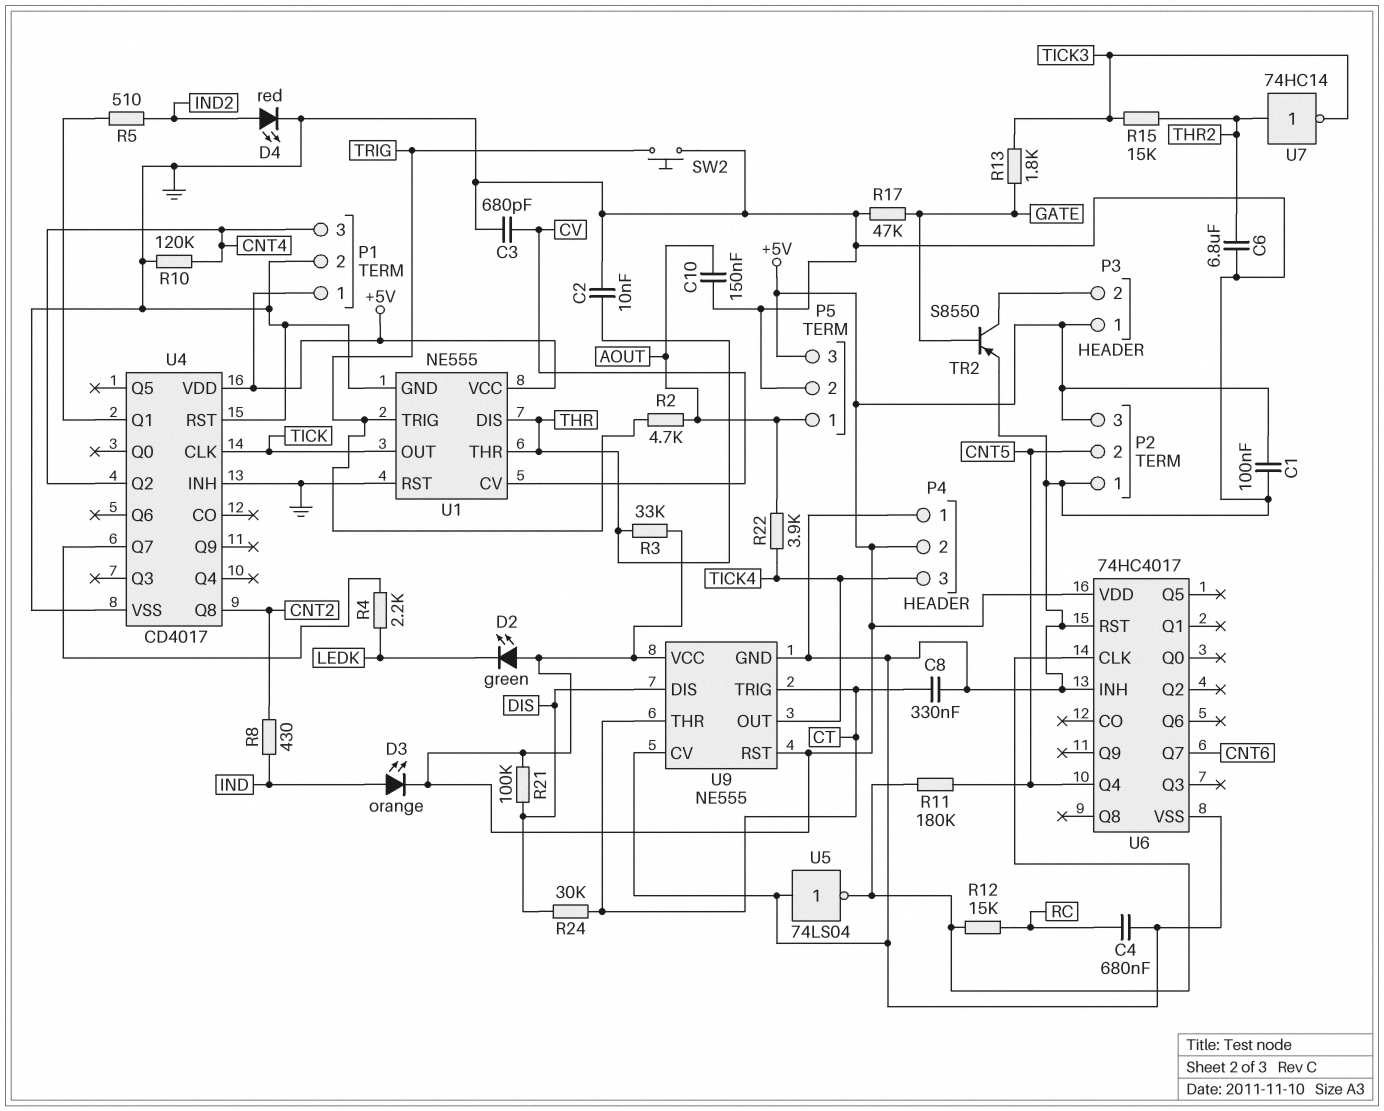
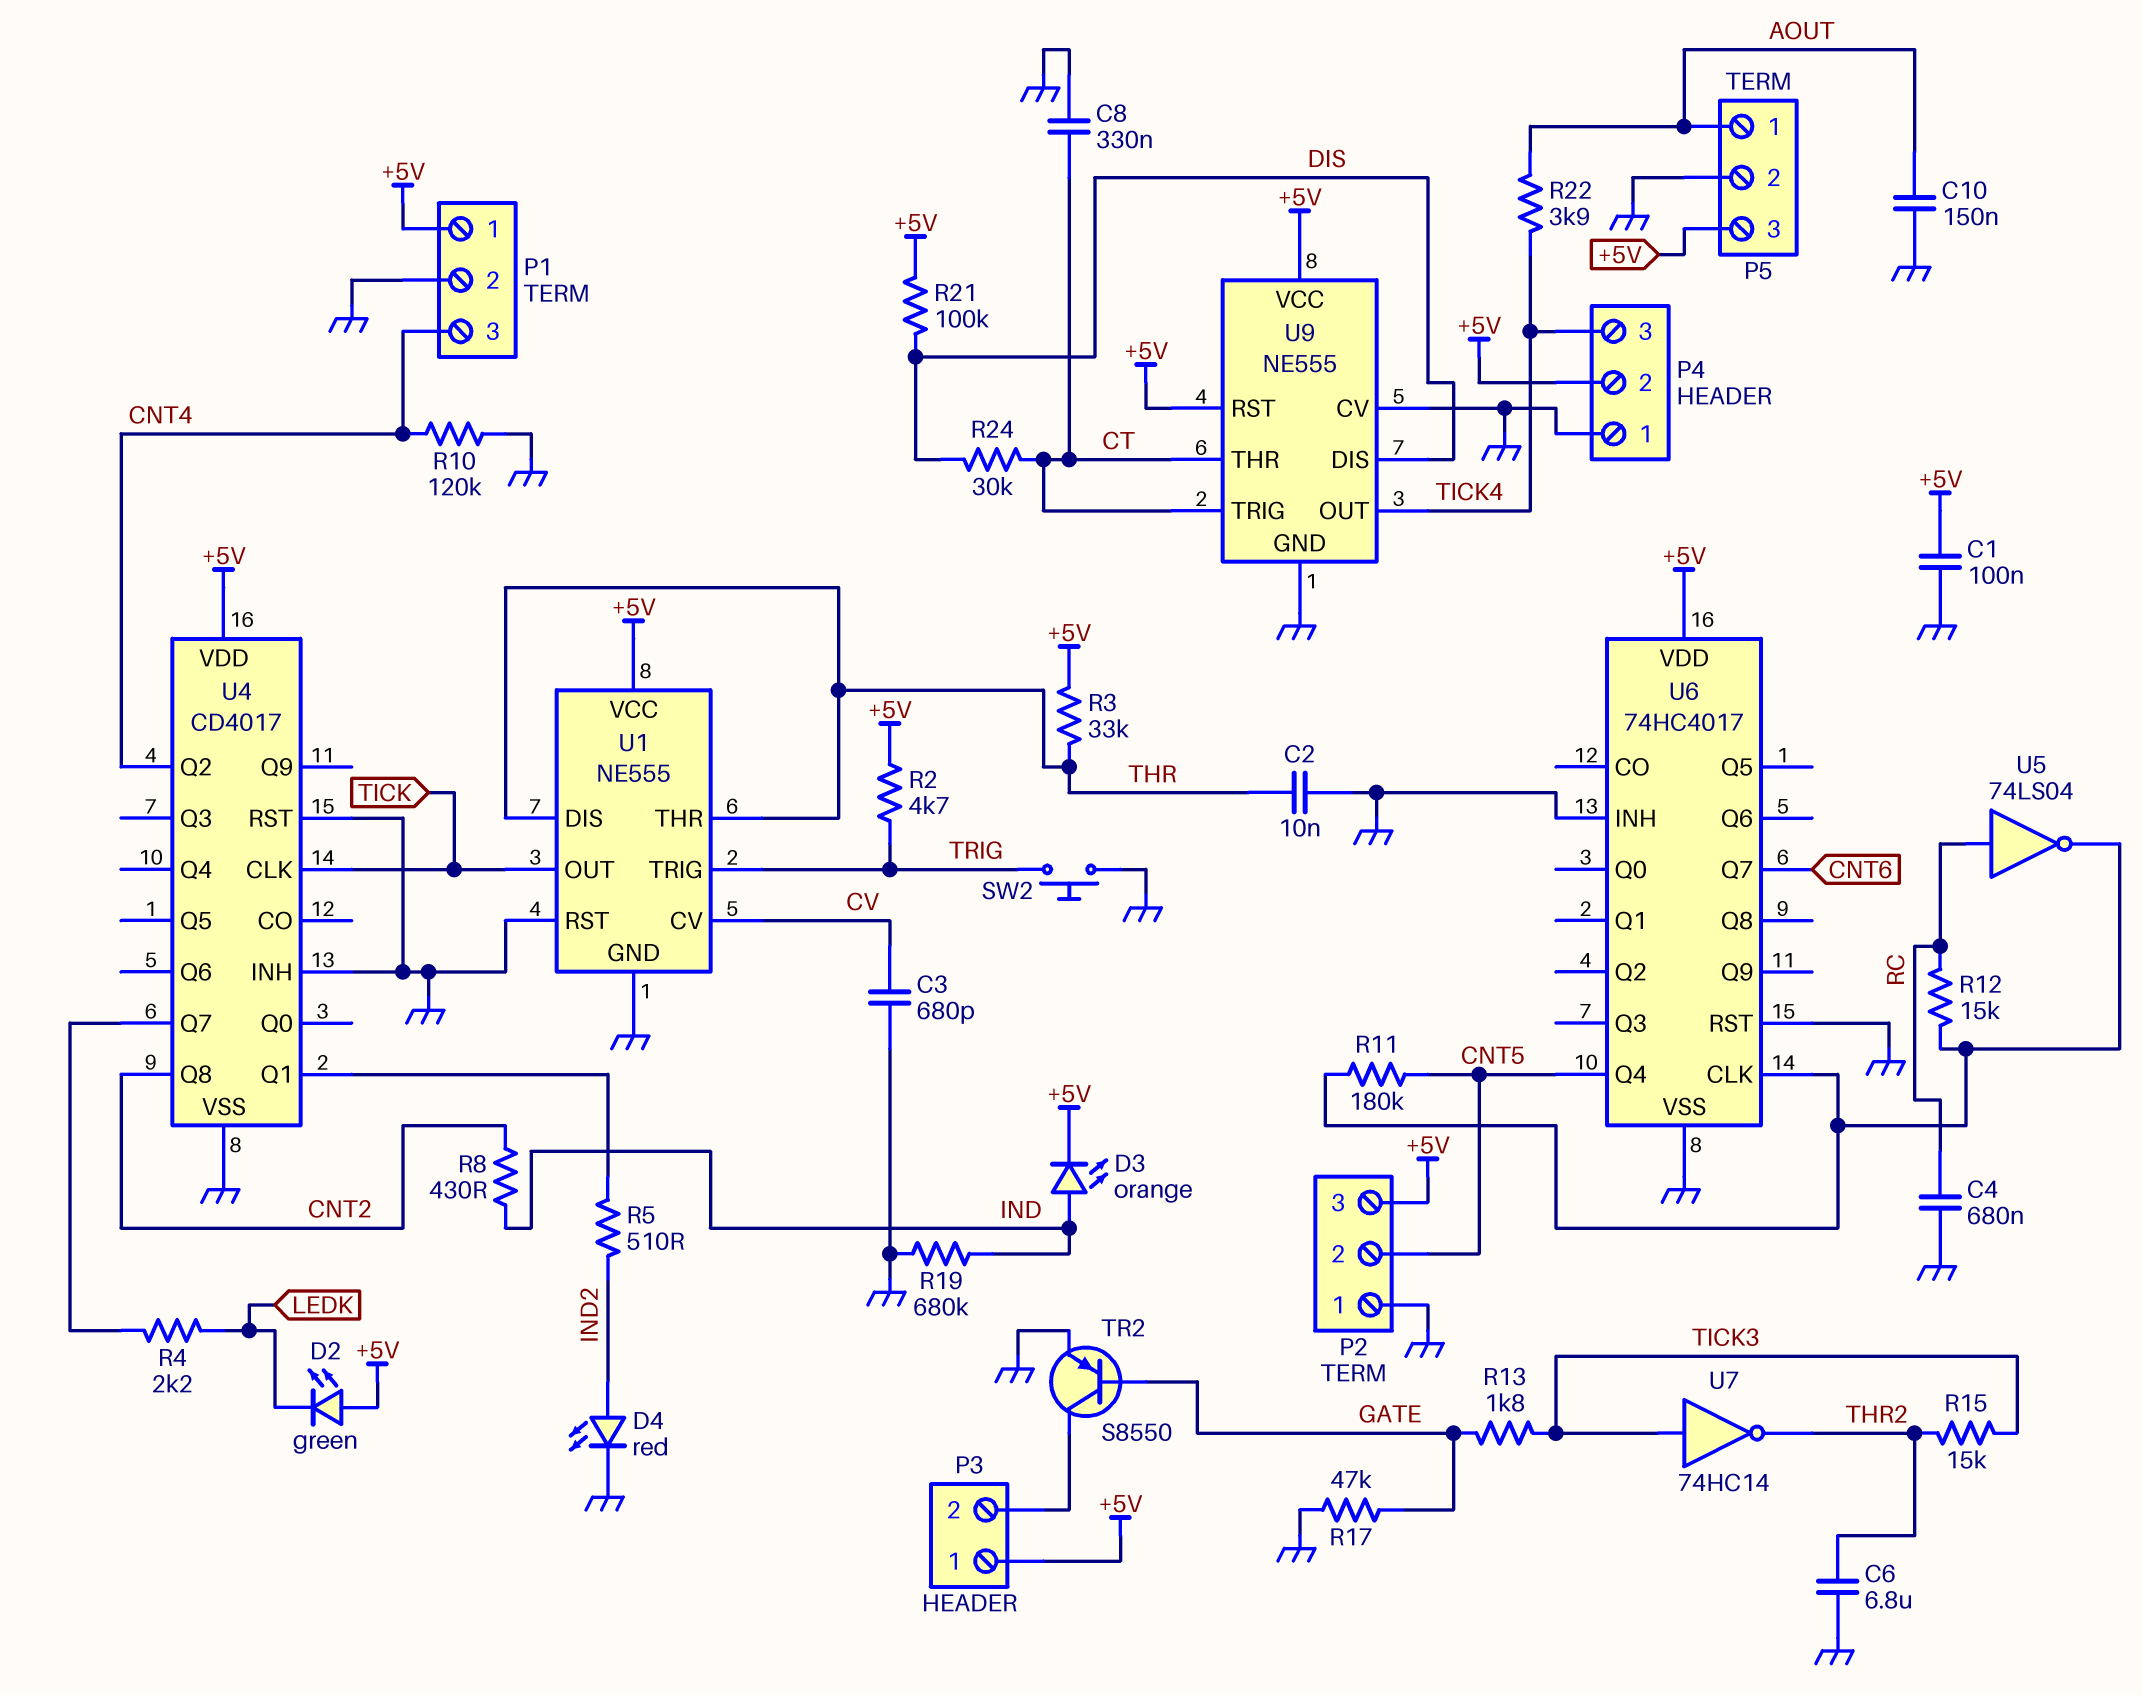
R2: 4.7k (AOUT, TRIG) -> 4.7k (+5V, TRIG)
R19: none -> 680k (GND, IND)
U5: NOT 74LS04 (in GND, out U6/CLK) -> NOT 74LS04 (in RC, out U6/CLK)
U7: NOT 74HC14 (in THR2, out TICK3) -> NOT 74HC14 (in TICK3, out THR2)

